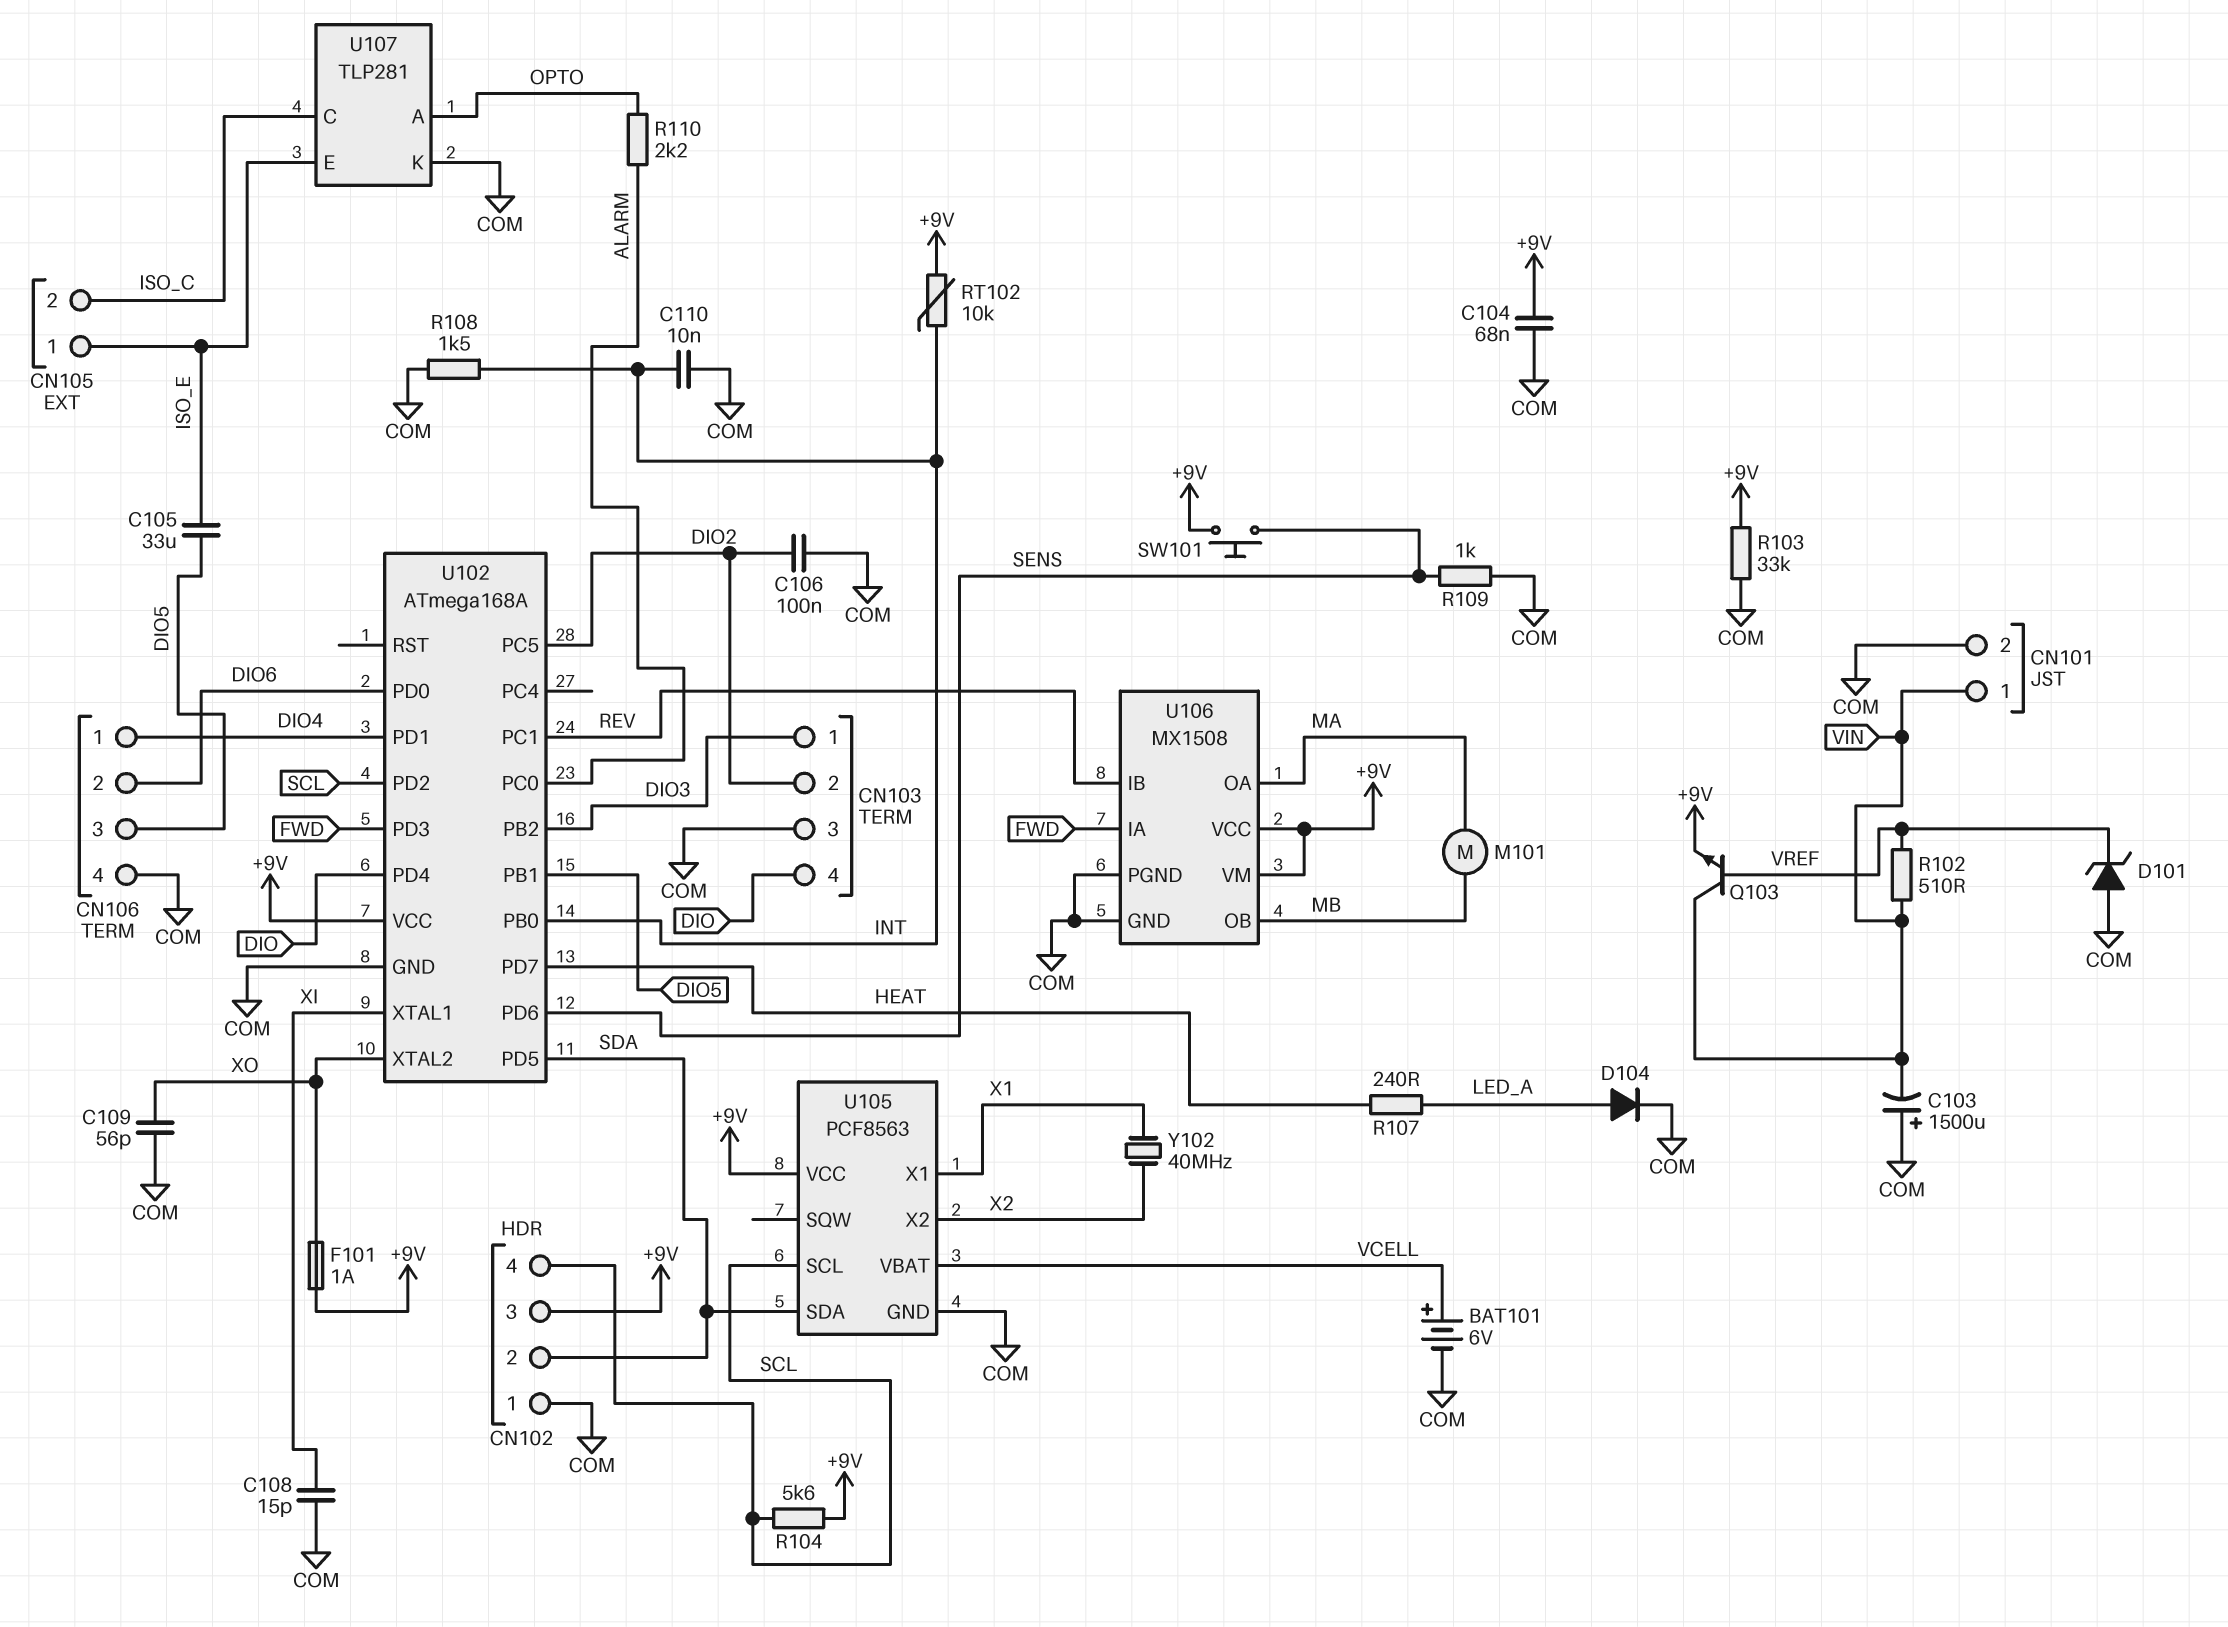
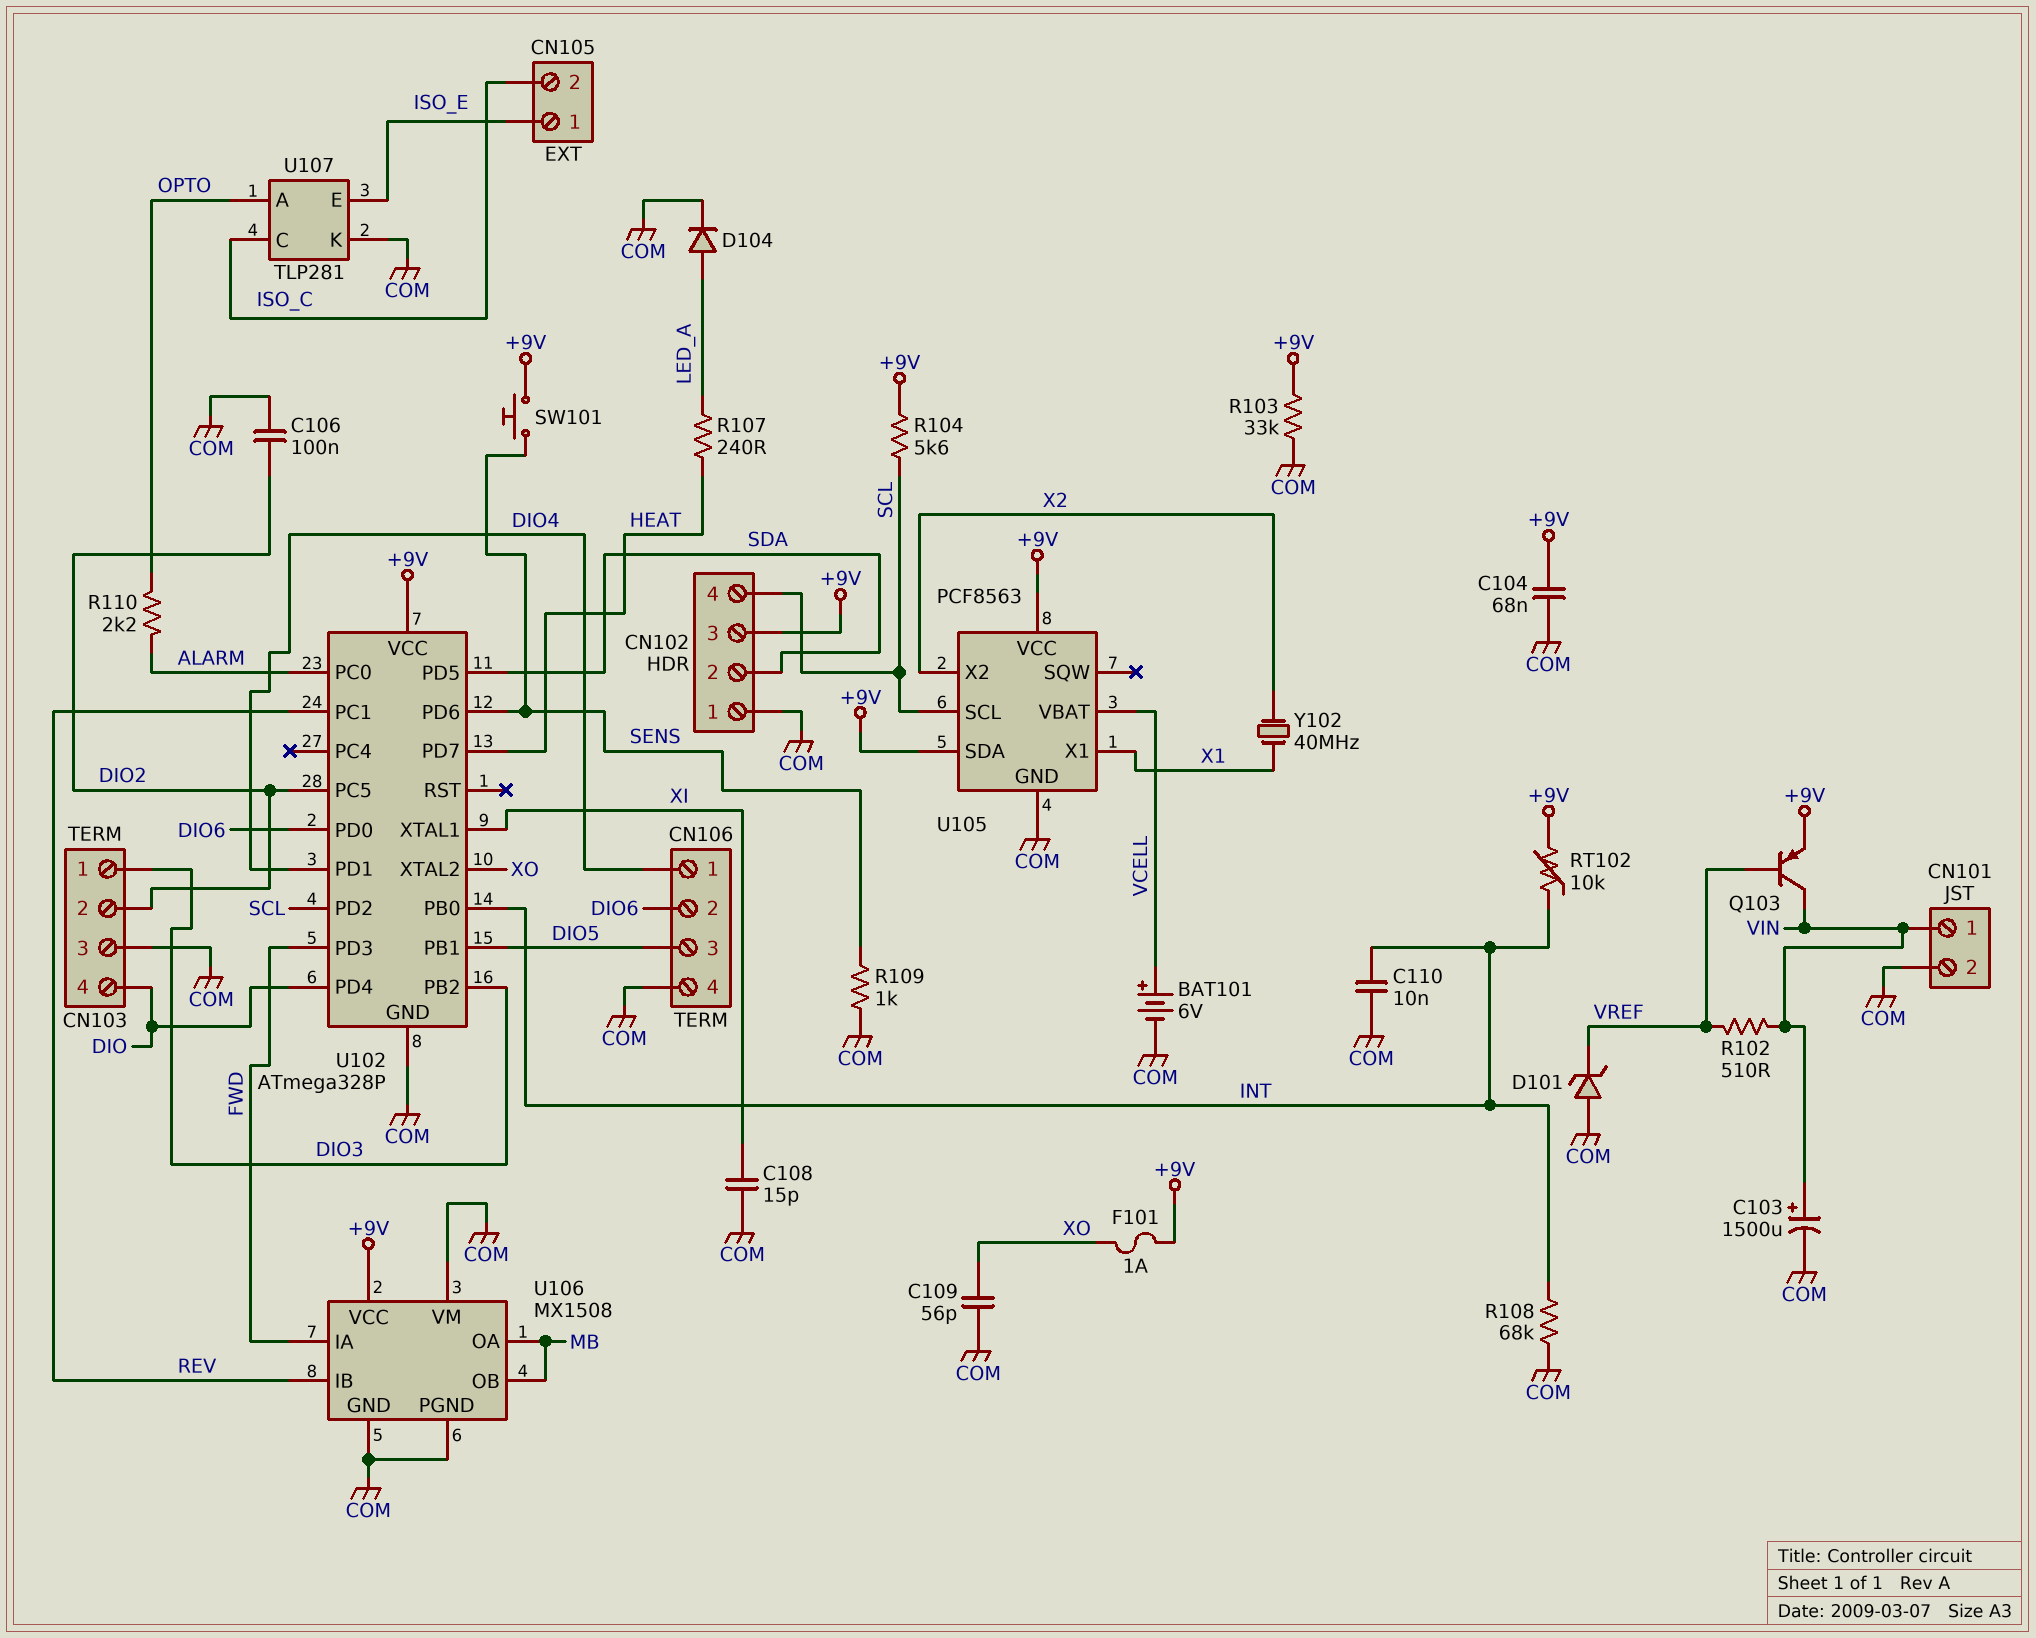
C103: 1500uF (plus COM, minus VIN) -> 1500uF (plus VIN, minus COM)
C105: 33uF (DIO5, ISO_E) -> none
M101: motor (MA, MB) -> none
Q103: NPN (B VREF, C VIN, E +9V) -> PNP (B VREF, C VIN, E +9V)
R108: 1.5k (COM, INT) -> 68k (COM, INT)
U102: ATmega168A -> ATmega328P
U105 pin SDA: SDA -> +9V
U106 pin OA: MA -> MB
U106 pin VM: +9V -> COM

